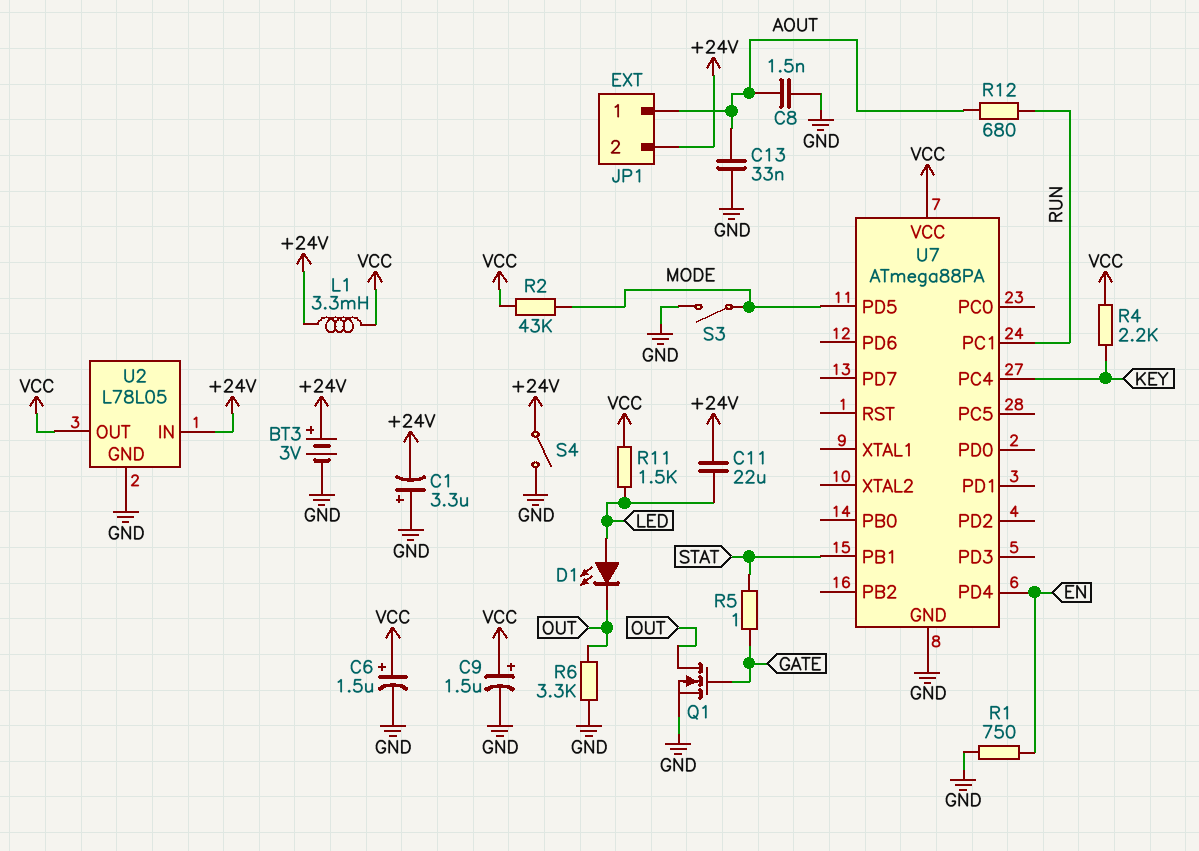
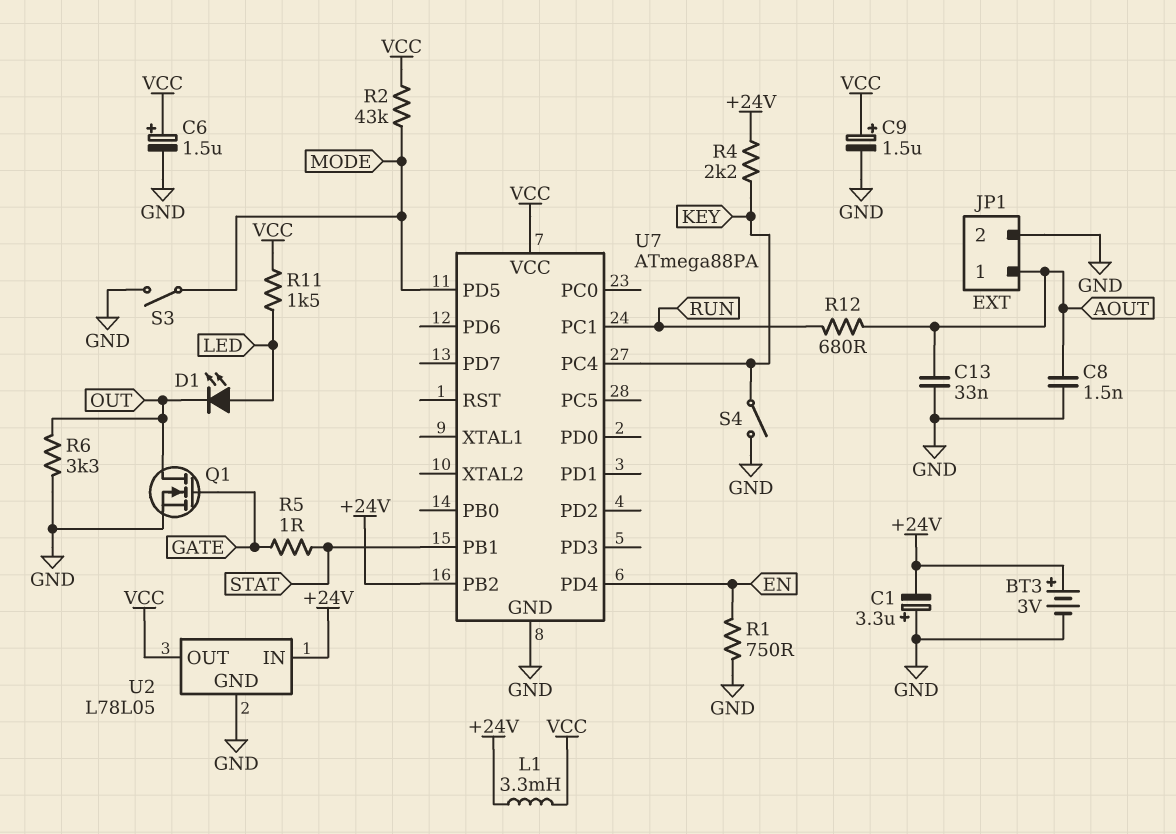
C11: 22uF (+24V, LED) -> none
JP1 pin 2: +24V -> GND
R4: 2.2k (KEY, VCC) -> 2.2k (+24V, KEY)
S4: switch (+24V, GND) -> switch (GND, KEY)
U7 pin PB2: none -> +24V

